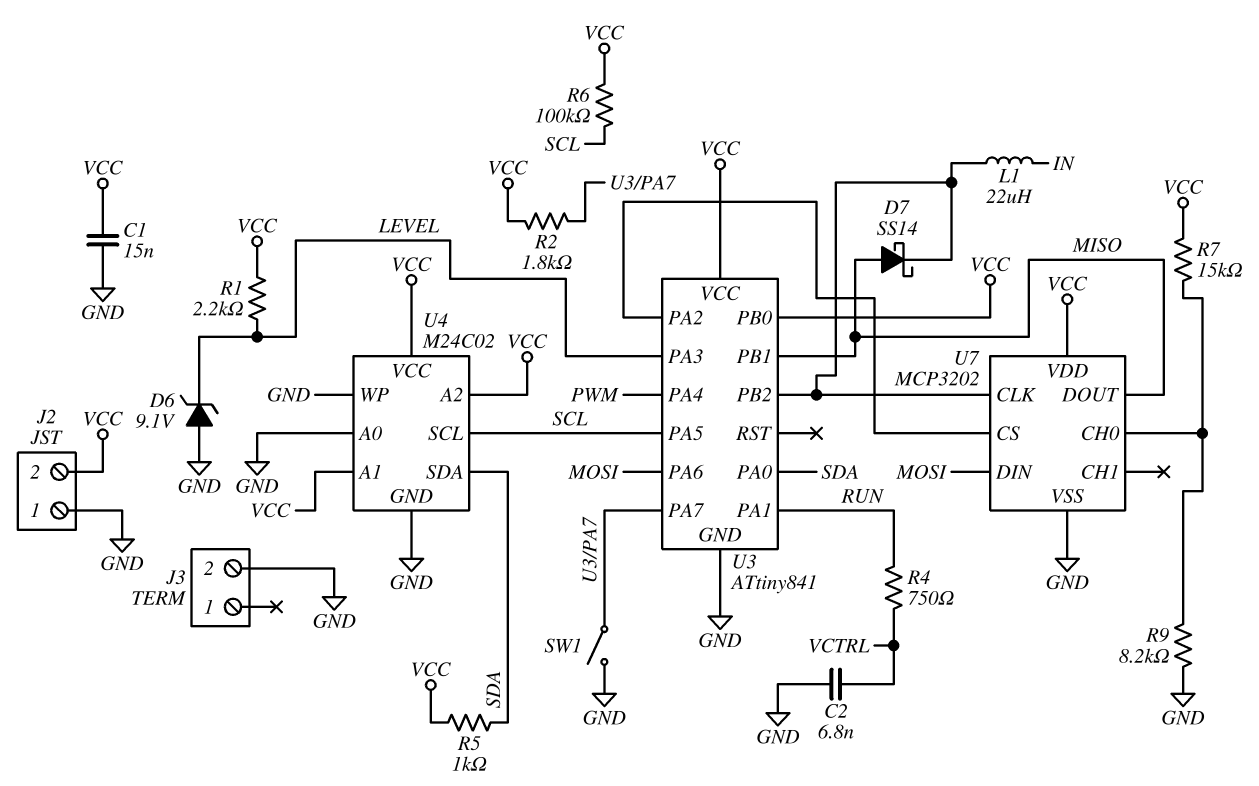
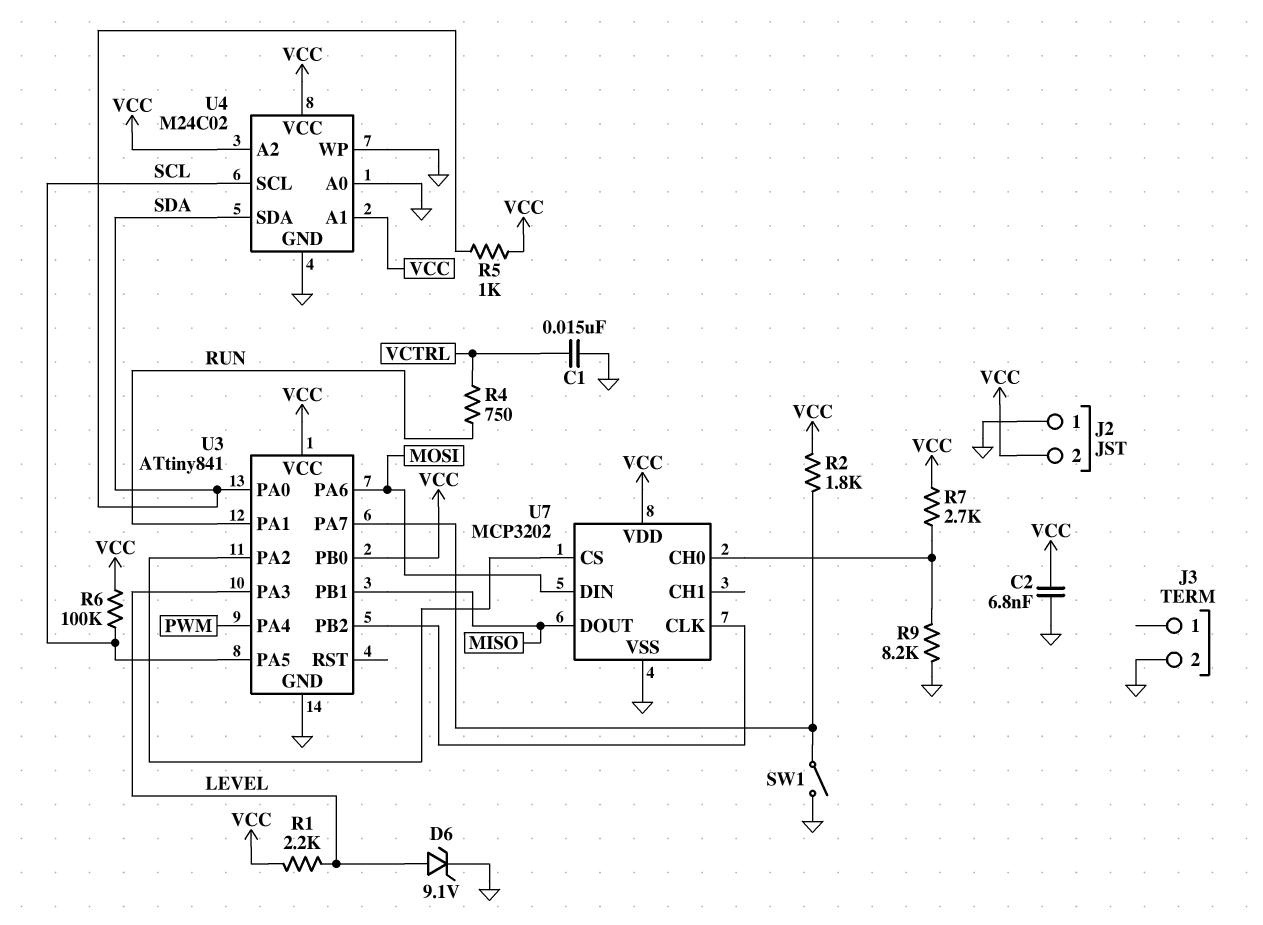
C1: 15nF (GND, VCC) -> 15nF (GND, VCTRL)
C2: 6.8nF (GND, VCTRL) -> 6.8nF (GND, VCC)
D6: zener 9.1V (A GND, K LEVEL) -> zener 9.1V (A LEVEL, K GND)
D7: schottky SS14 (A MISO, K U3/PB2) -> none
L1: 22uH (IN, U3/PB2) -> none
R7: 15k (U7/CH0, VCC) -> 2.7k (U7/CH0, VCC)

